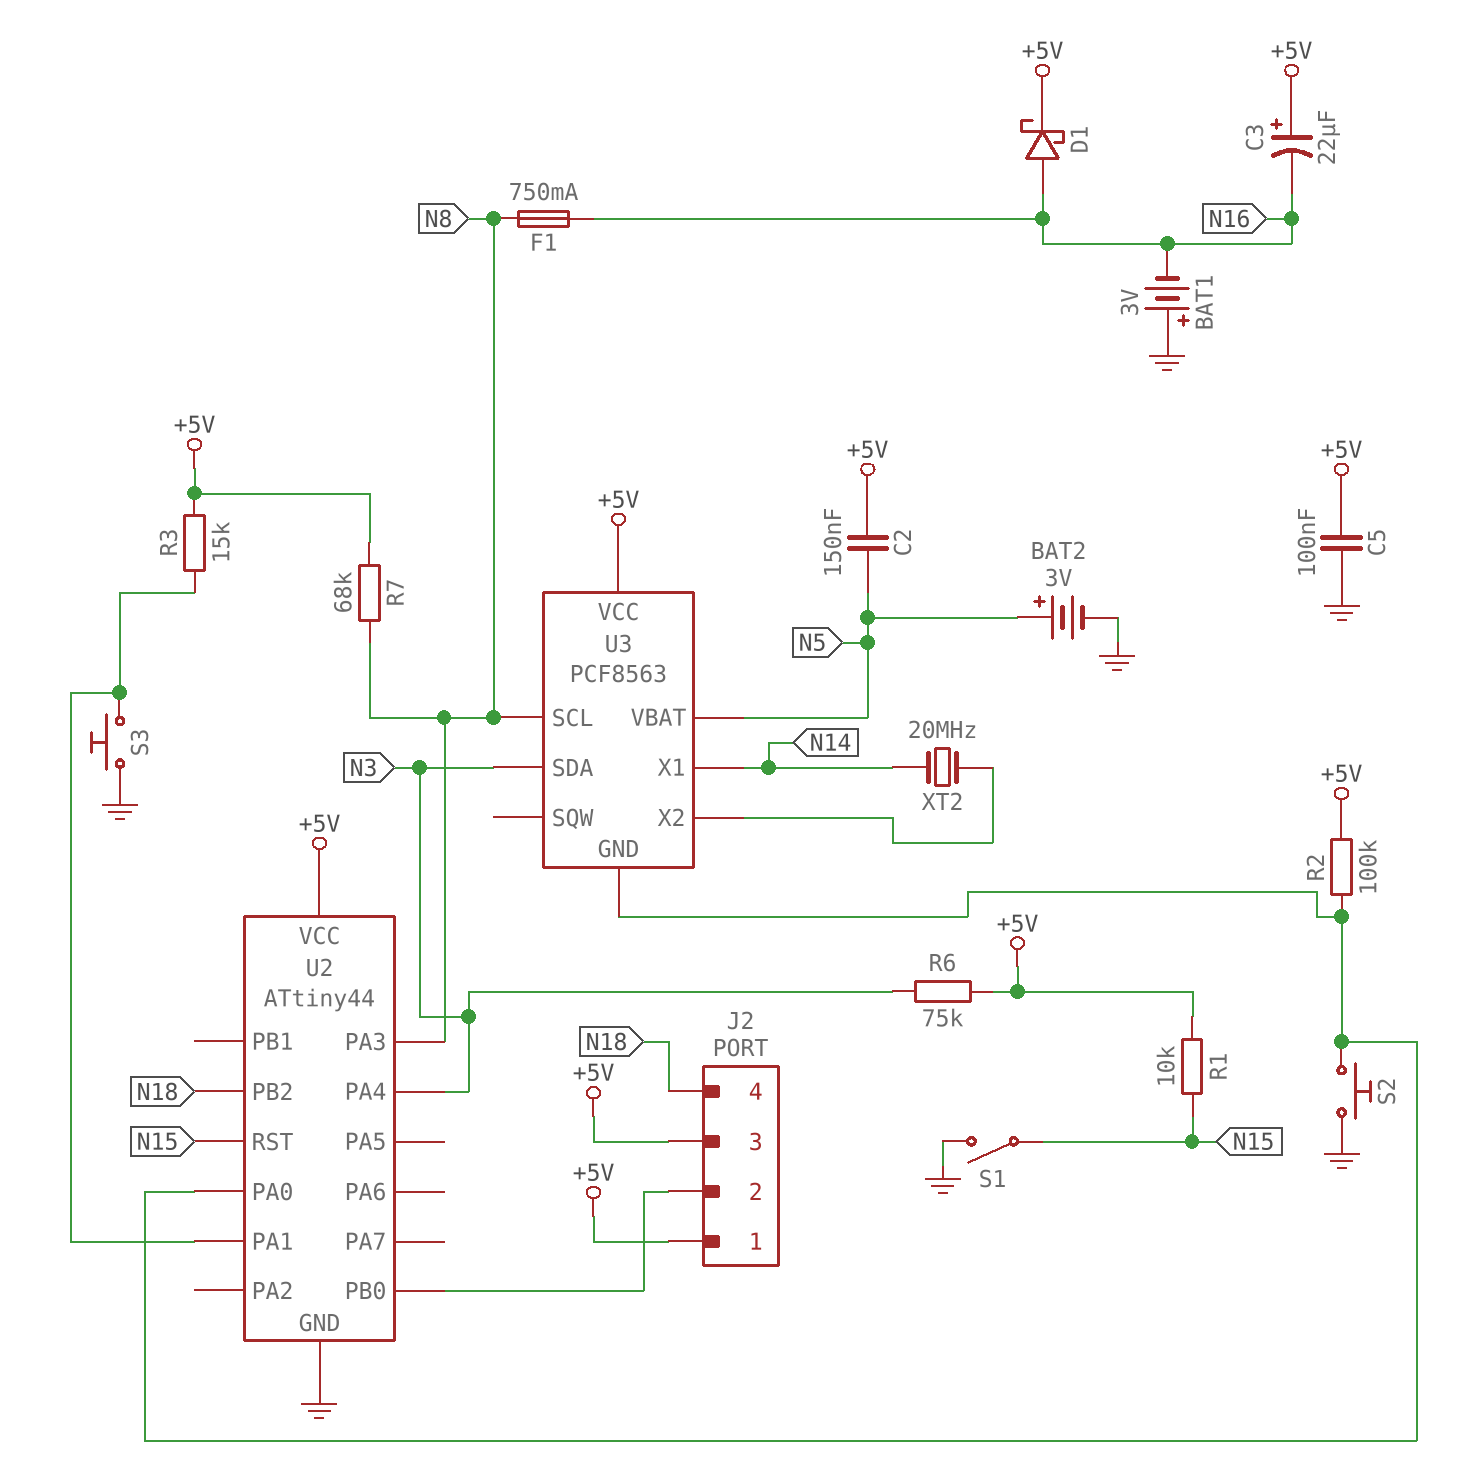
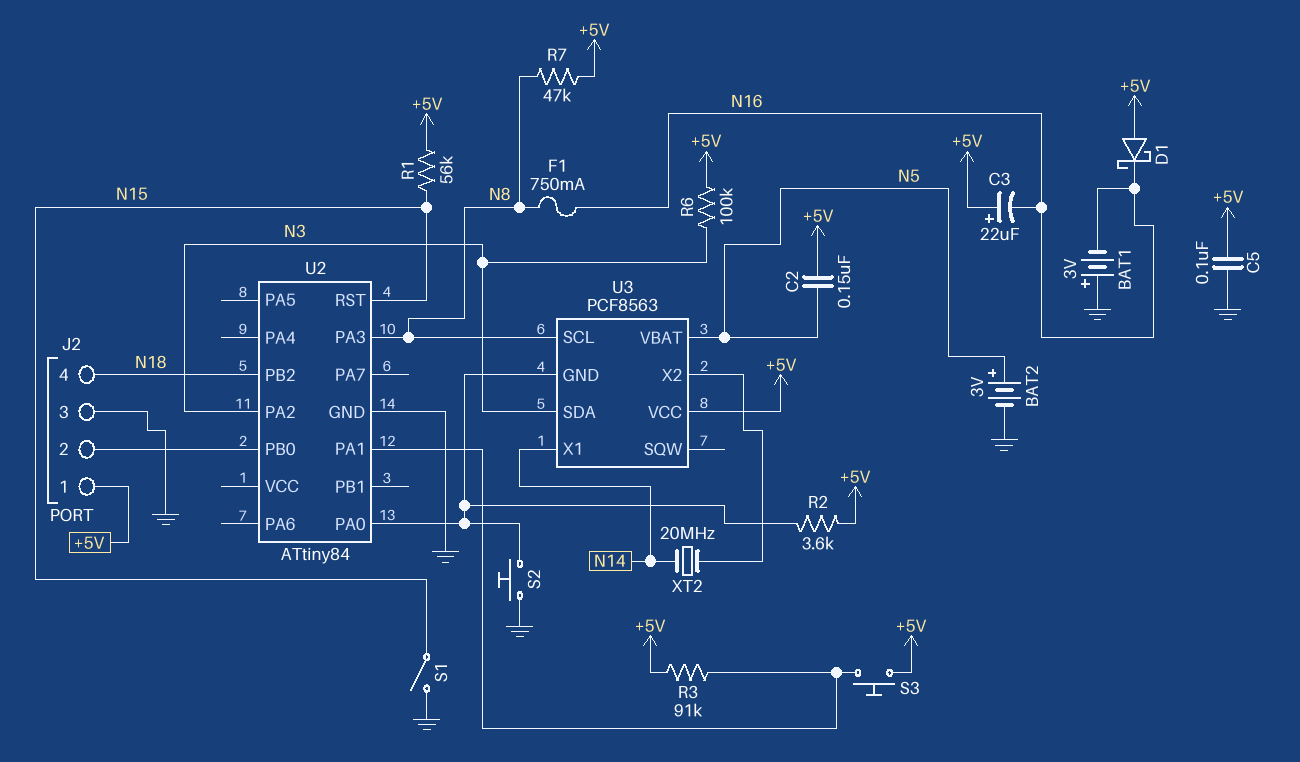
D1: schottky (A N16, K +5V) -> schottky (A +5V, K N16)
J2 pin 3: +5V -> GND
R1: 10k (+5V, N15) -> 56k (+5V, N15)
R2: 100k (+5V, U2/PA0) -> 3.6k (+5V, U2/PA0)
R3: 15k (+5V, U2/PA1) -> 91k (+5V, U2/PA1)
R6: 75k (+5V, N3) -> 100k (+5V, N3)
R7: 68k (+5V, N8) -> 47k (+5V, N8)
S3: button (GND, U2/PA1) -> button (+5V, U2/PA1)
U2: ATtiny44 -> ATtiny84
U2 pin PA2: none -> N3
U2 pin PA4: N3 -> none
U2 pin VCC: +5V -> none

